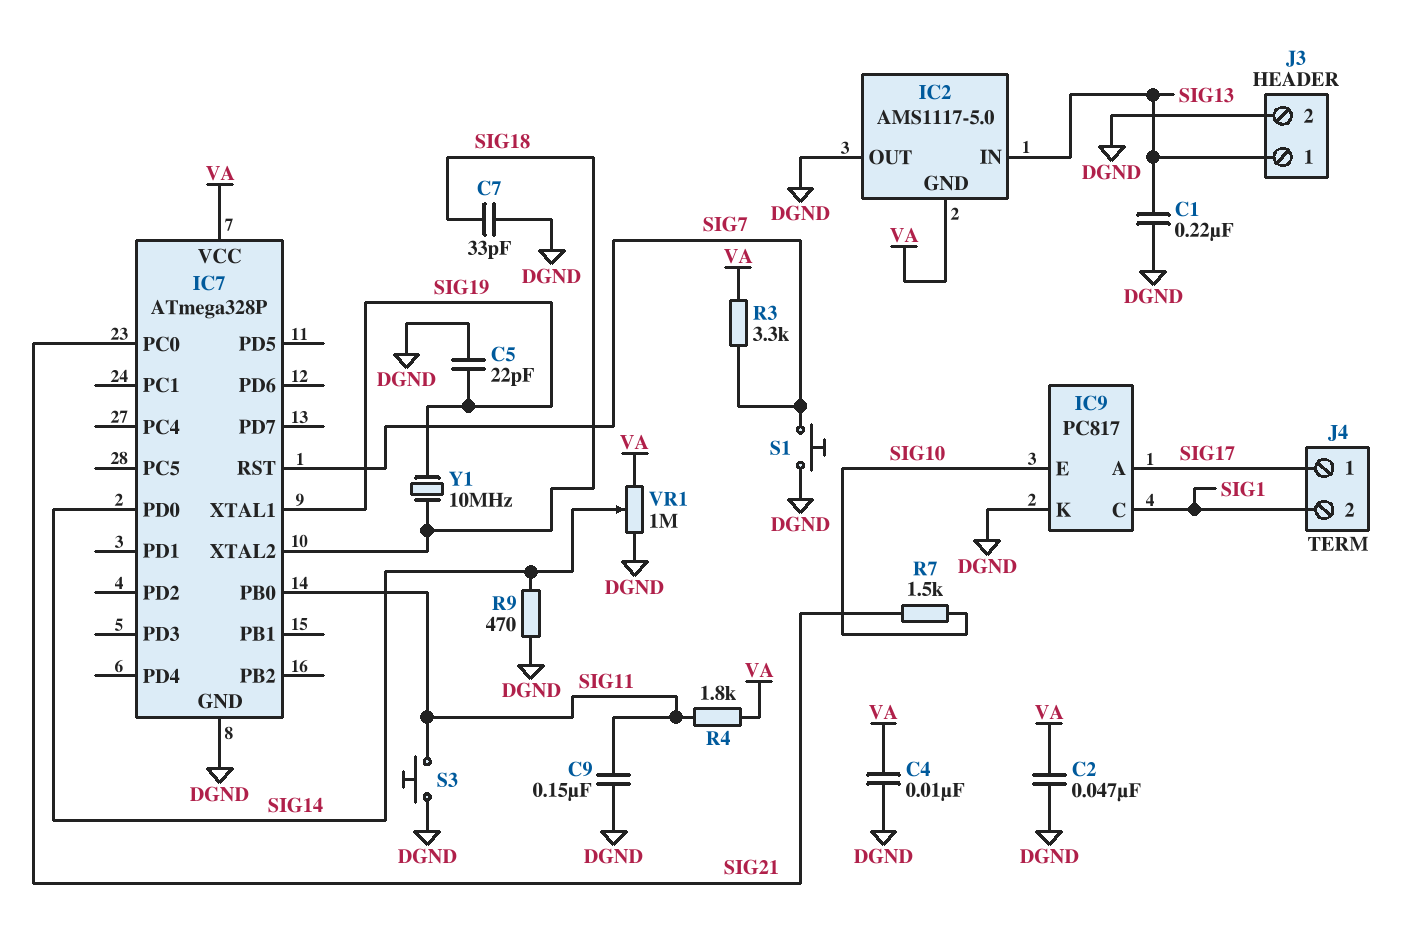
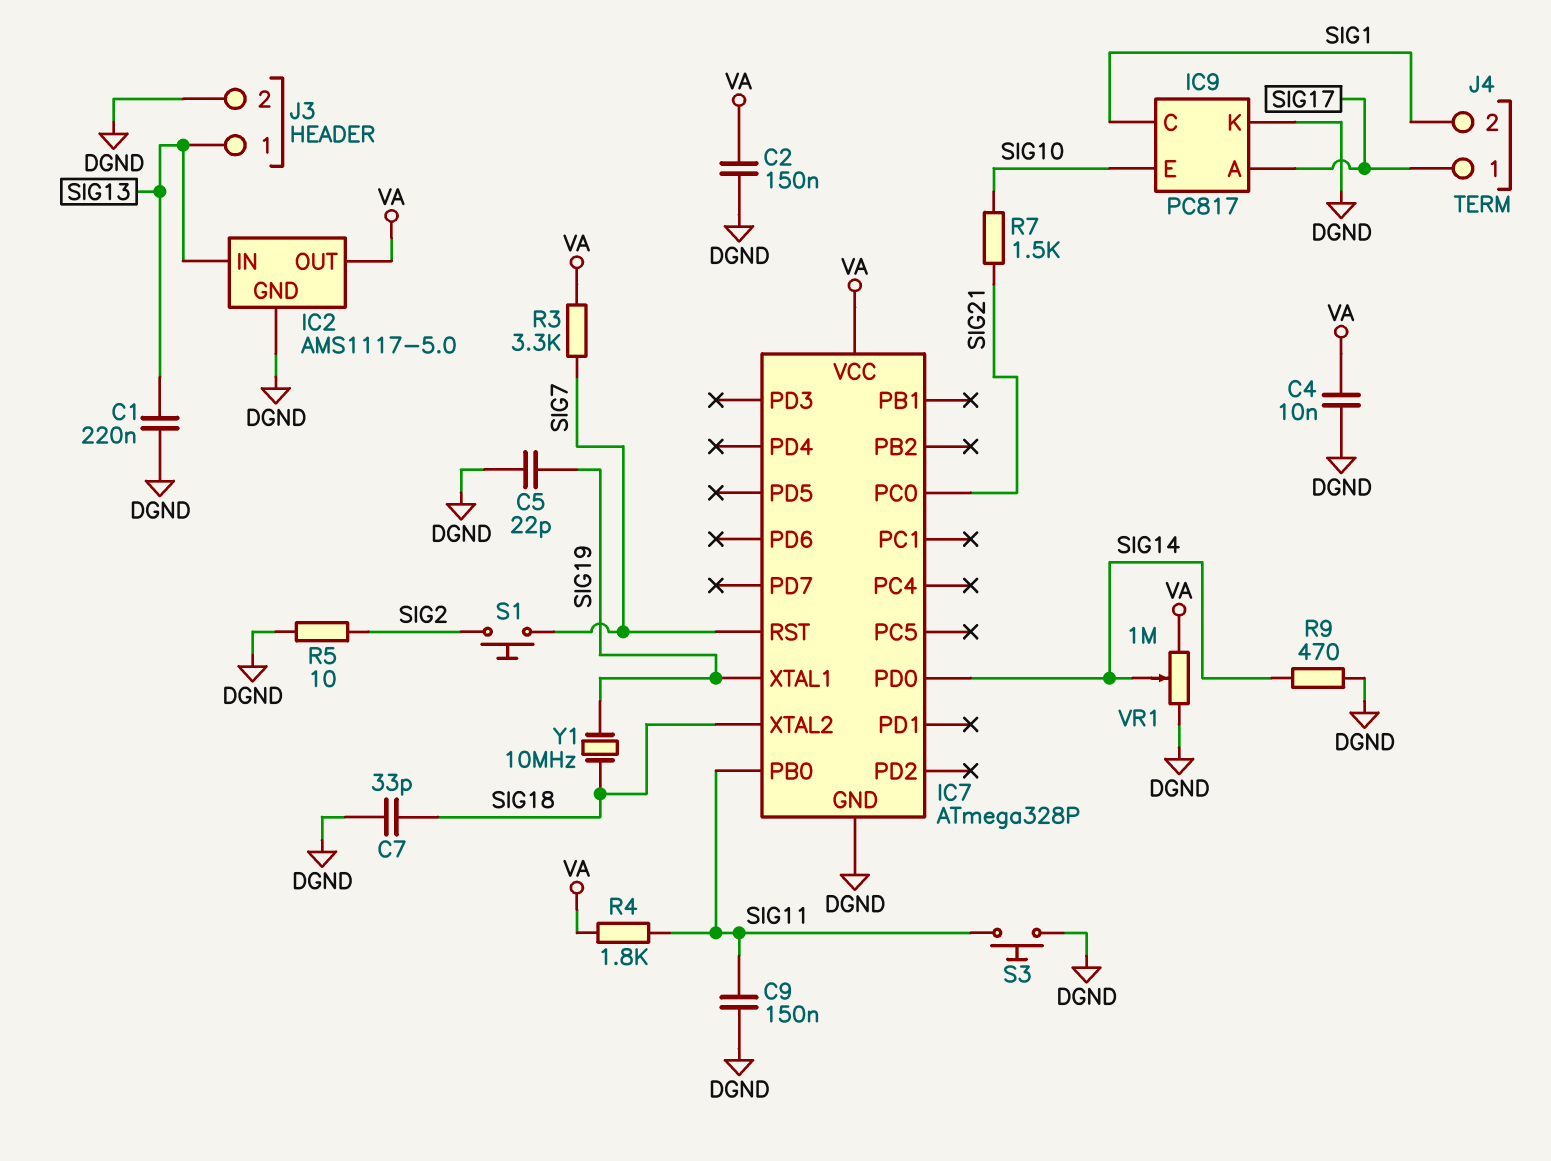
C2: 47nF (DGND, VA) -> 150nF (DGND, VA)
IC2 pin GND: VA -> DGND
IC2 pin OUT: DGND -> VA
R5: none -> 10 (DGND, SIG2)
S1: button (DGND, SIG7) -> button (SIG2, SIG7)

